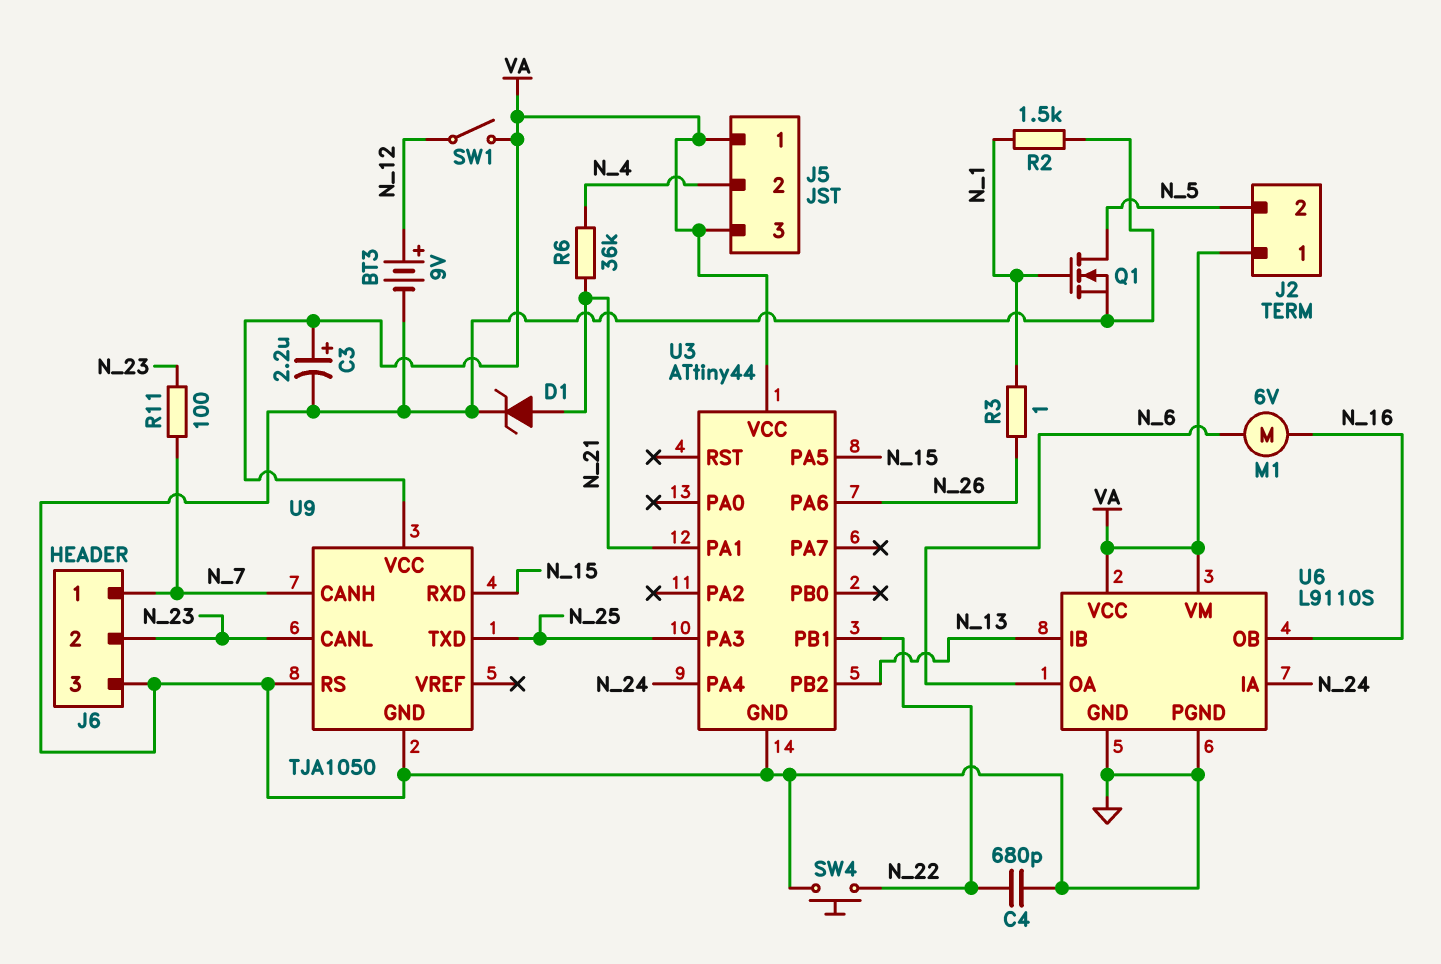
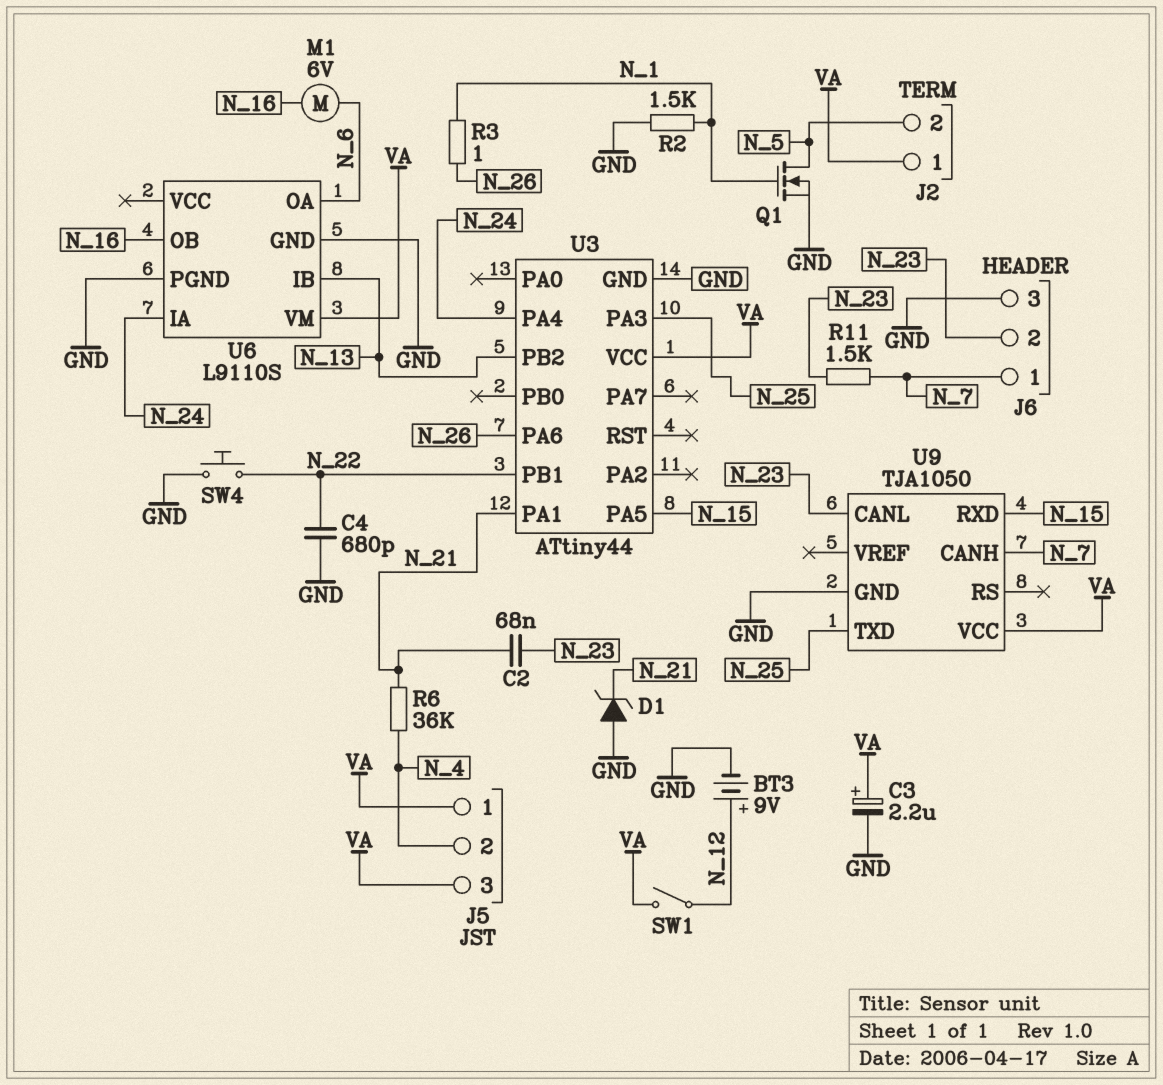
C2: none -> 68nF (N_21, N_23)
D1: zener (A N_21, K GND) -> zener (A GND, K N_21)
R11: 100 (N_7, N_23) -> 1.5k (N_7, N_23)
U6 pin VCC: VA -> none
U9 pin RS: GND -> none

